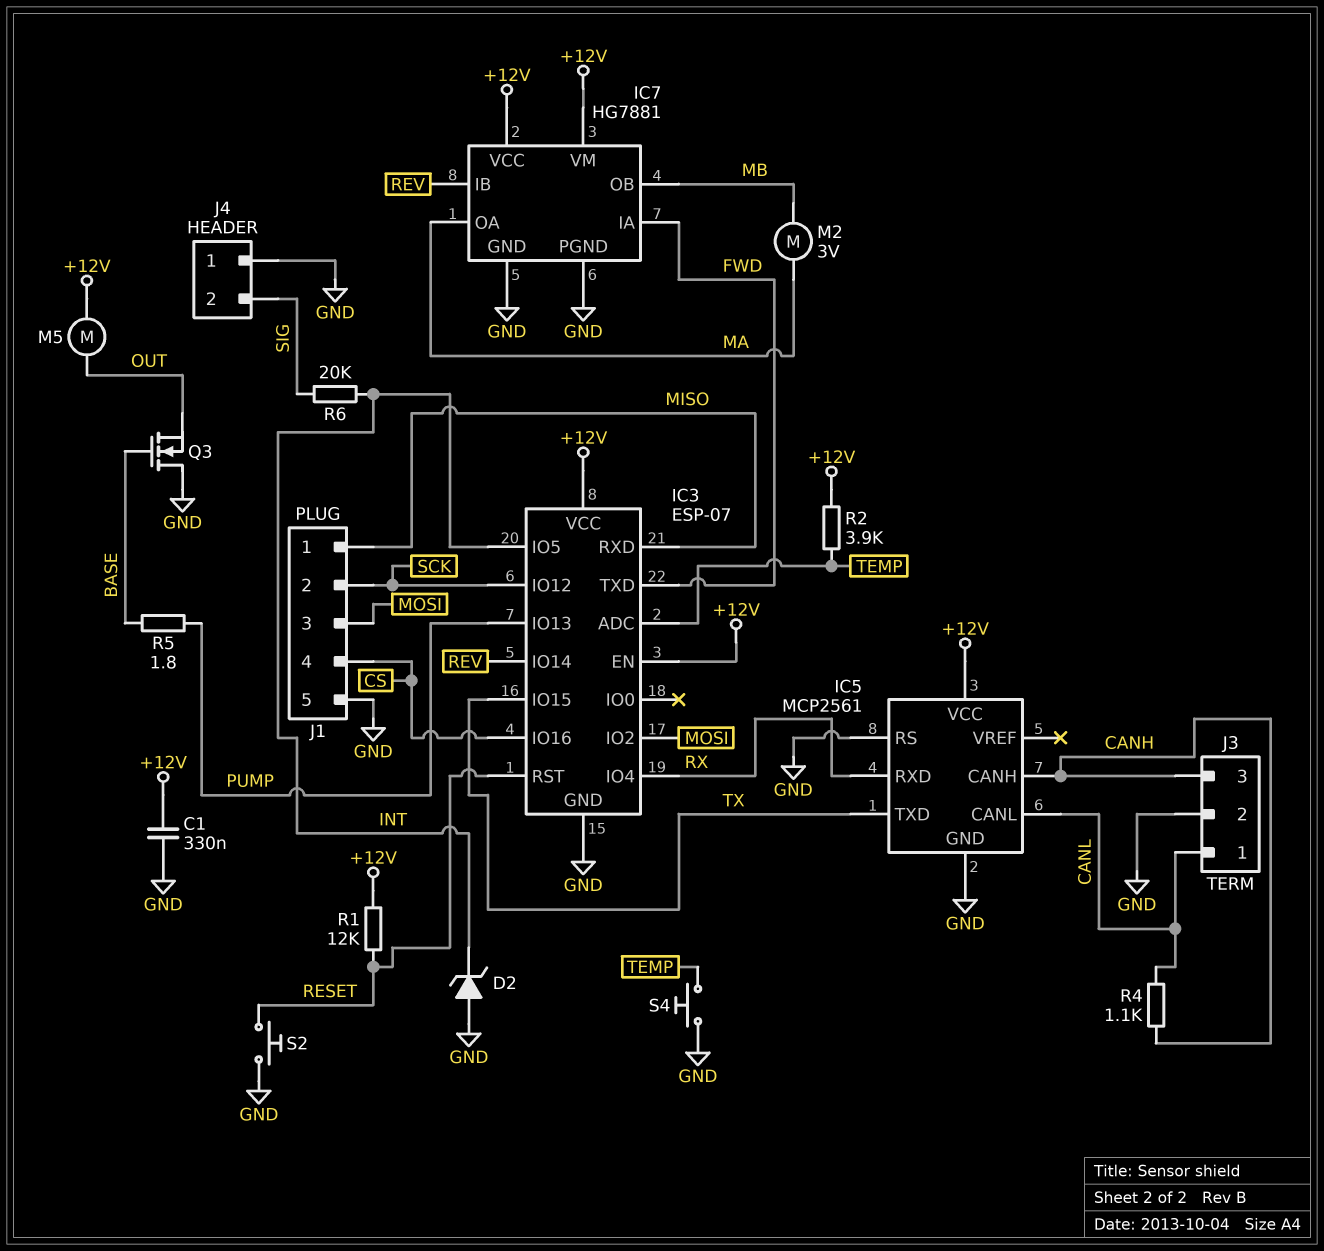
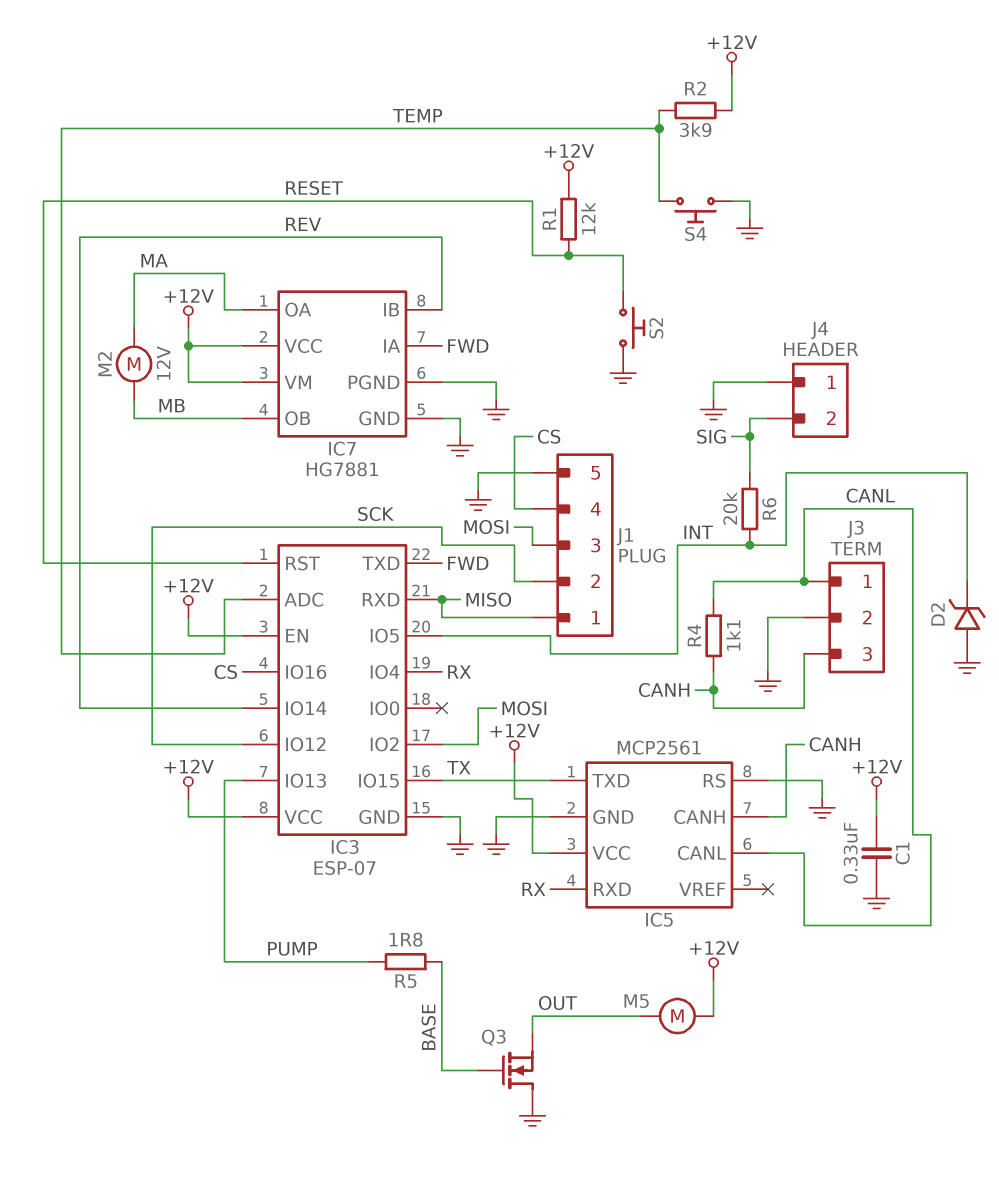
M2: motor 3V (MA, MB) -> motor 12V (MA, MB)

